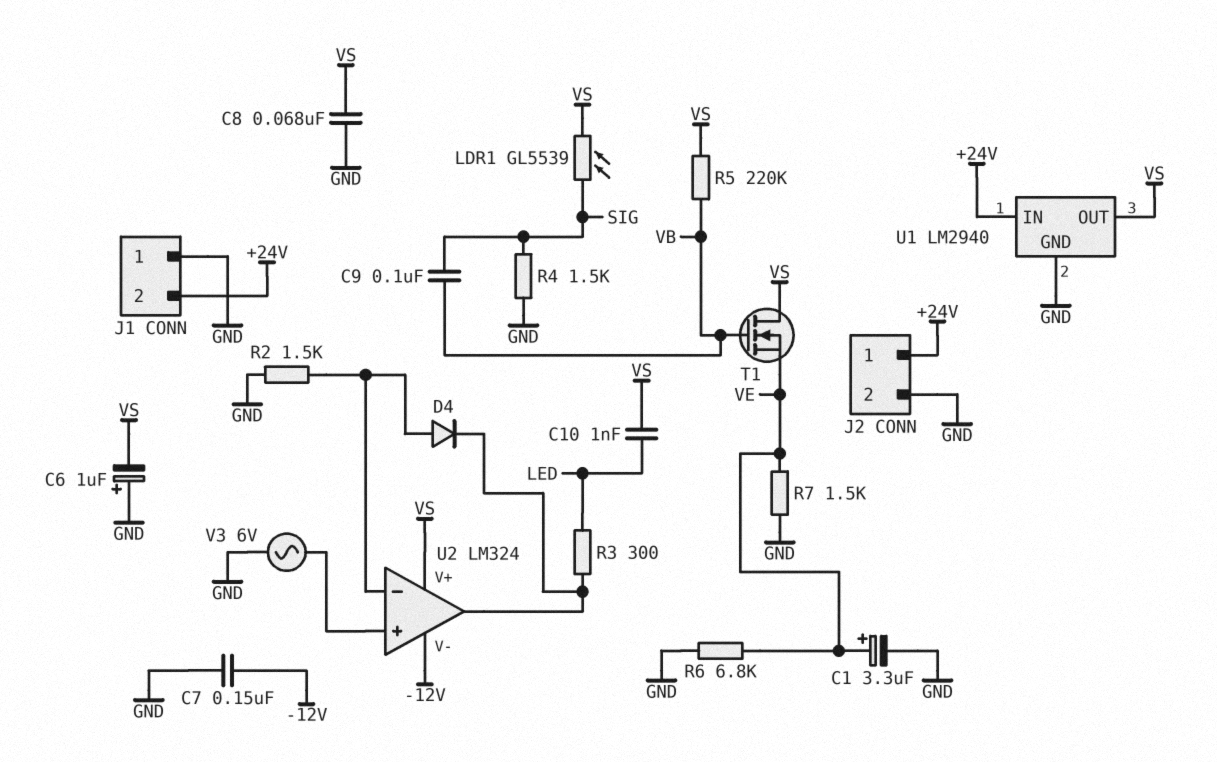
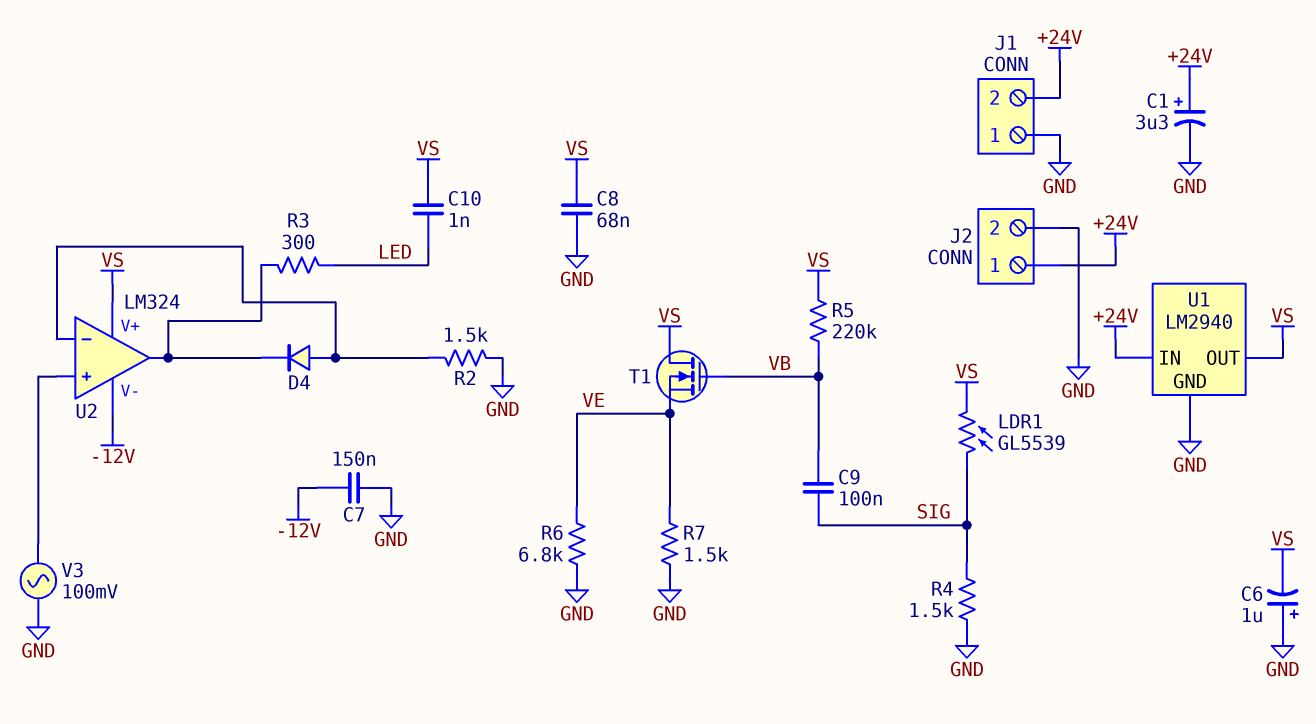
C1: 3.3uF (plus VE, minus GND) -> 3.3uF (plus +24V, minus GND)
V3: AC 6V (GND, U2/in+) -> AC 100mV (GND, U2/in+)

